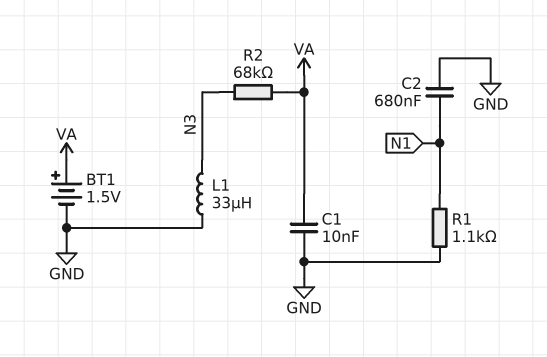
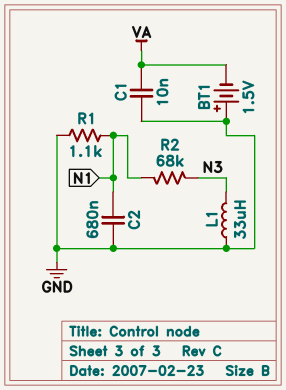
BT1: 1.5V (plus VA, minus GND) -> 1.5V (plus GND, minus VA)
R2: 68k (N3, VA) -> 68k (N1, N3)

